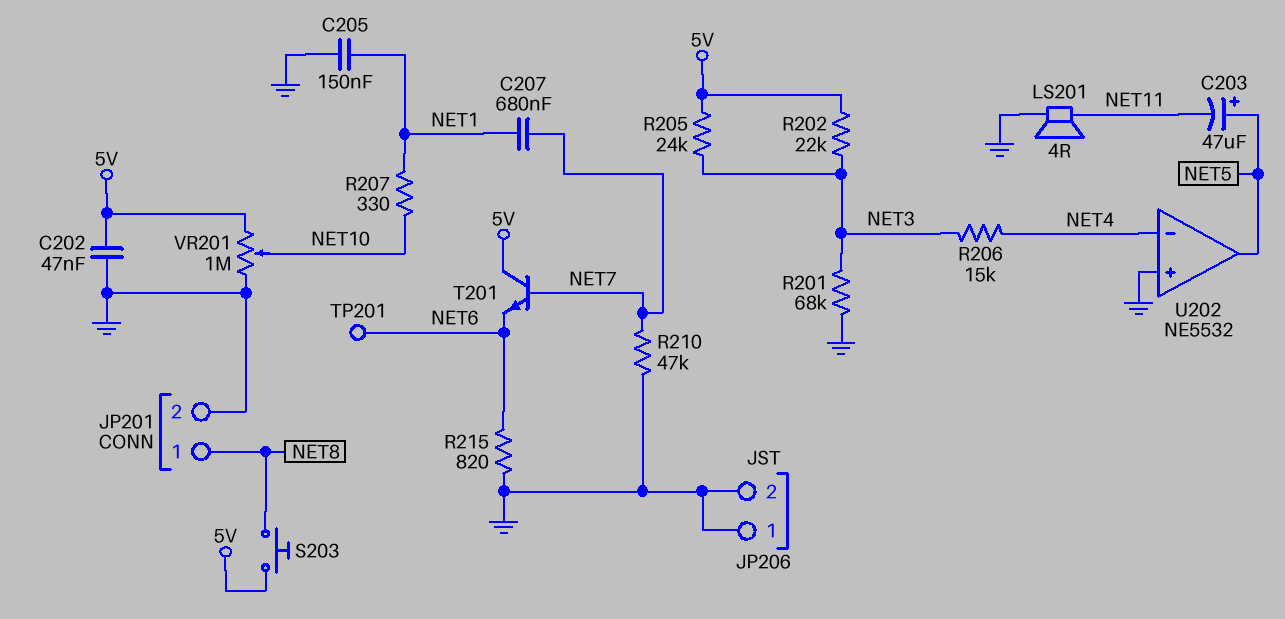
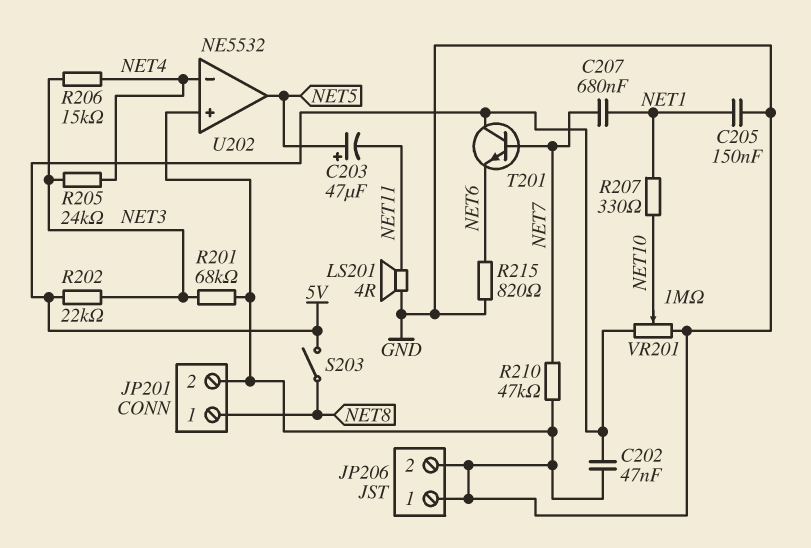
R205: 24k (5V, NET3) -> 24k (NET3, NET4)
S203: button (5V, NET8) -> switch (5V, NET8)
TP201: test point (NET6) -> none

